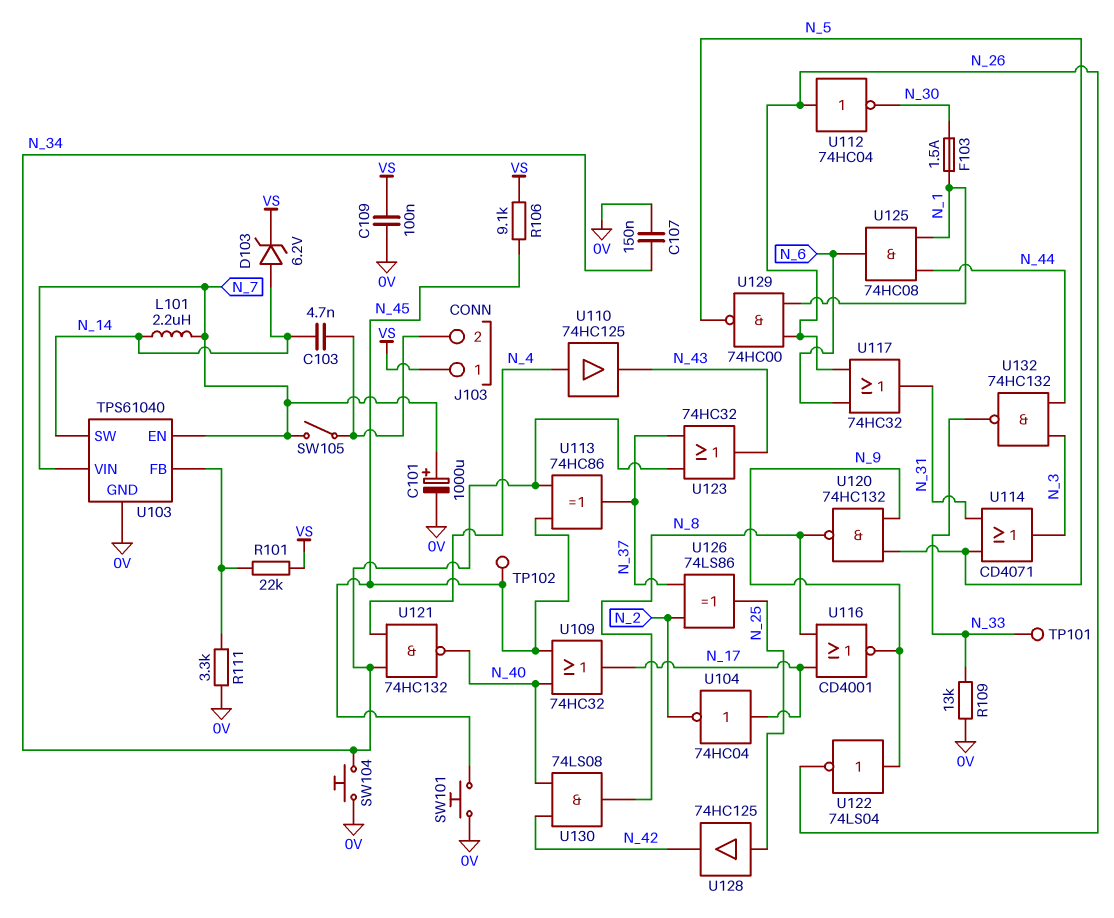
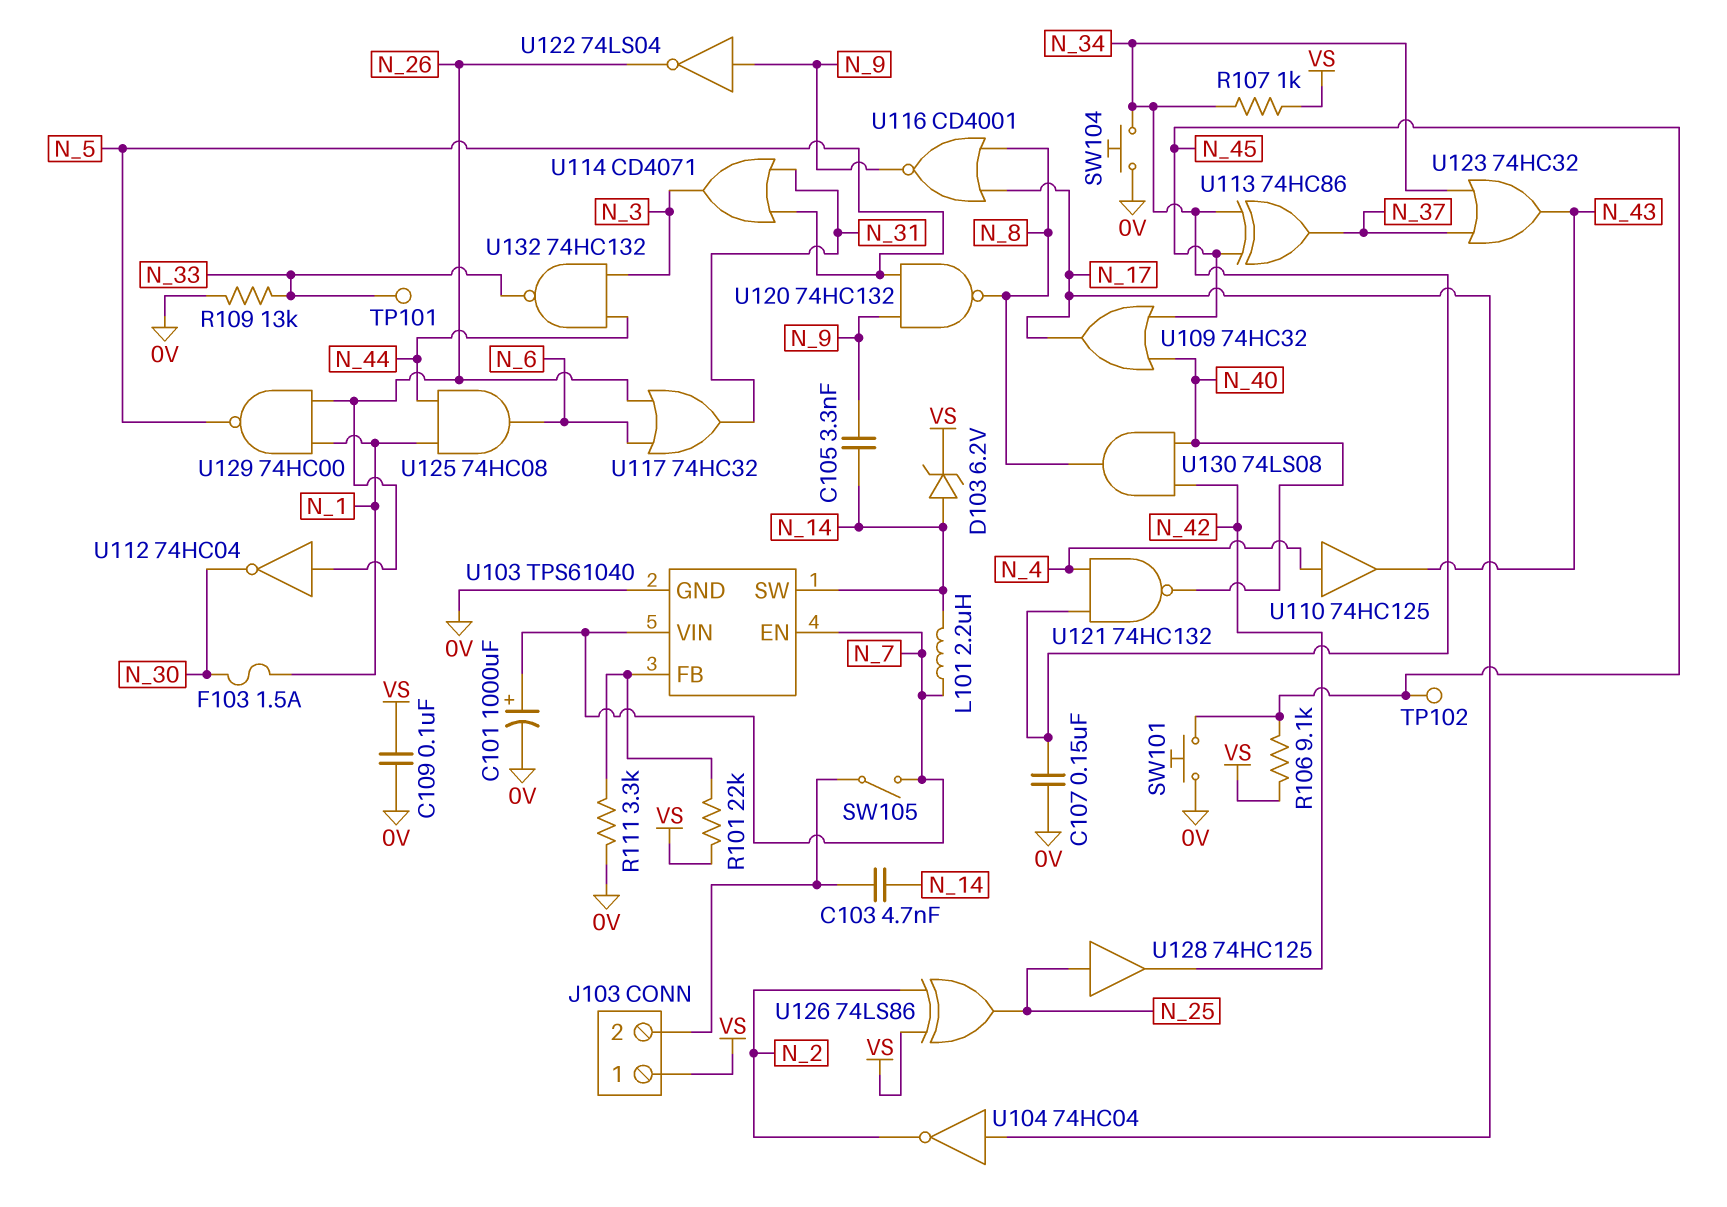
C105: none -> 3.3nF (N_9, N_14)
R107: none -> 1k (N_34, VS)
U126: XOR 74LS86 (in N_2, in N_37, out N_25) -> XOR 74LS86 (in N_2, in VS, out N_25)

